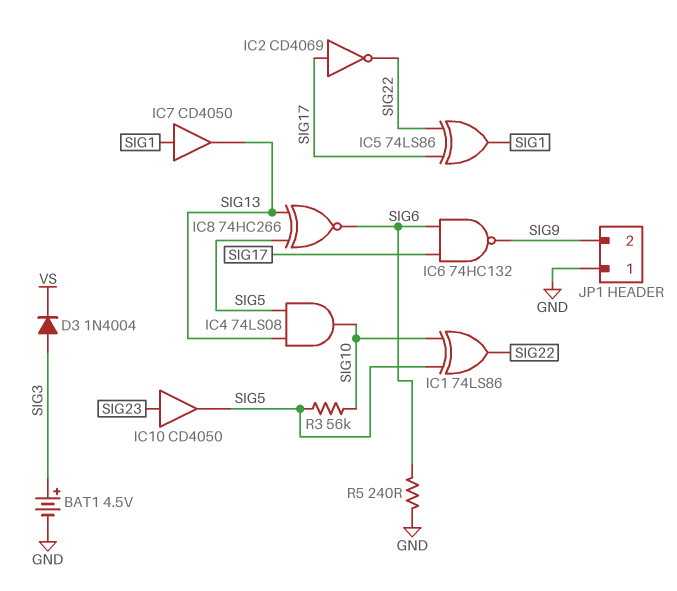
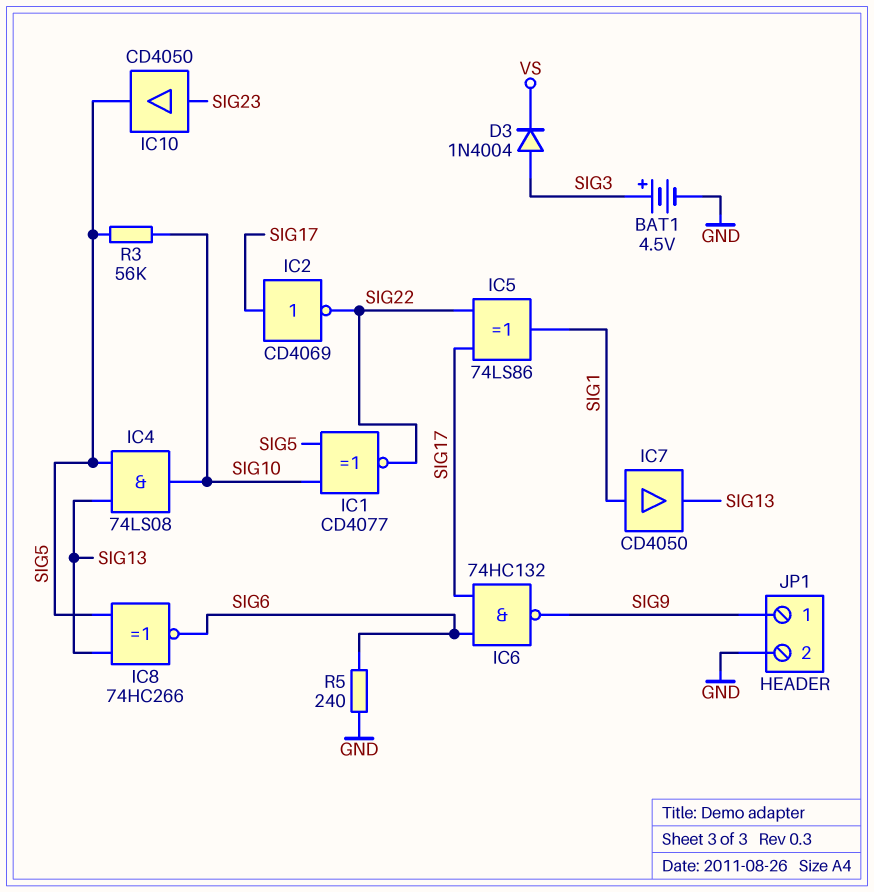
IC1: XOR 74LS86 (in SIG5, in SIG10, out SIG22) -> XNOR CD4077 (in SIG5, in SIG10, out SIG22)
JP1 pin 1: GND -> SIG9
JP1 pin 2: SIG9 -> GND

